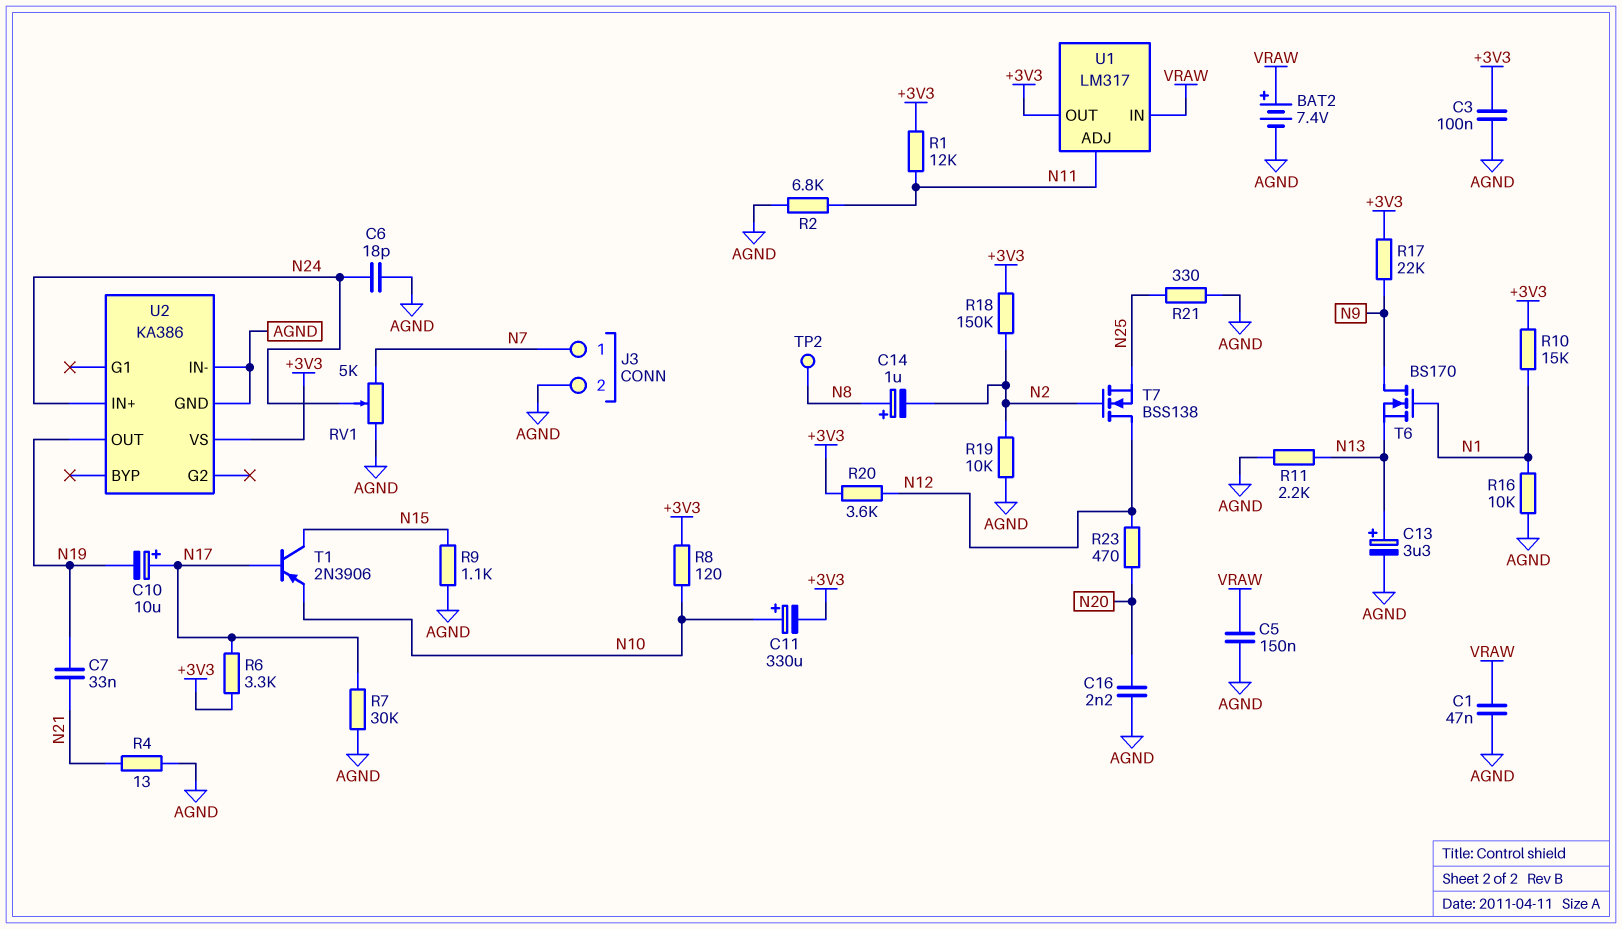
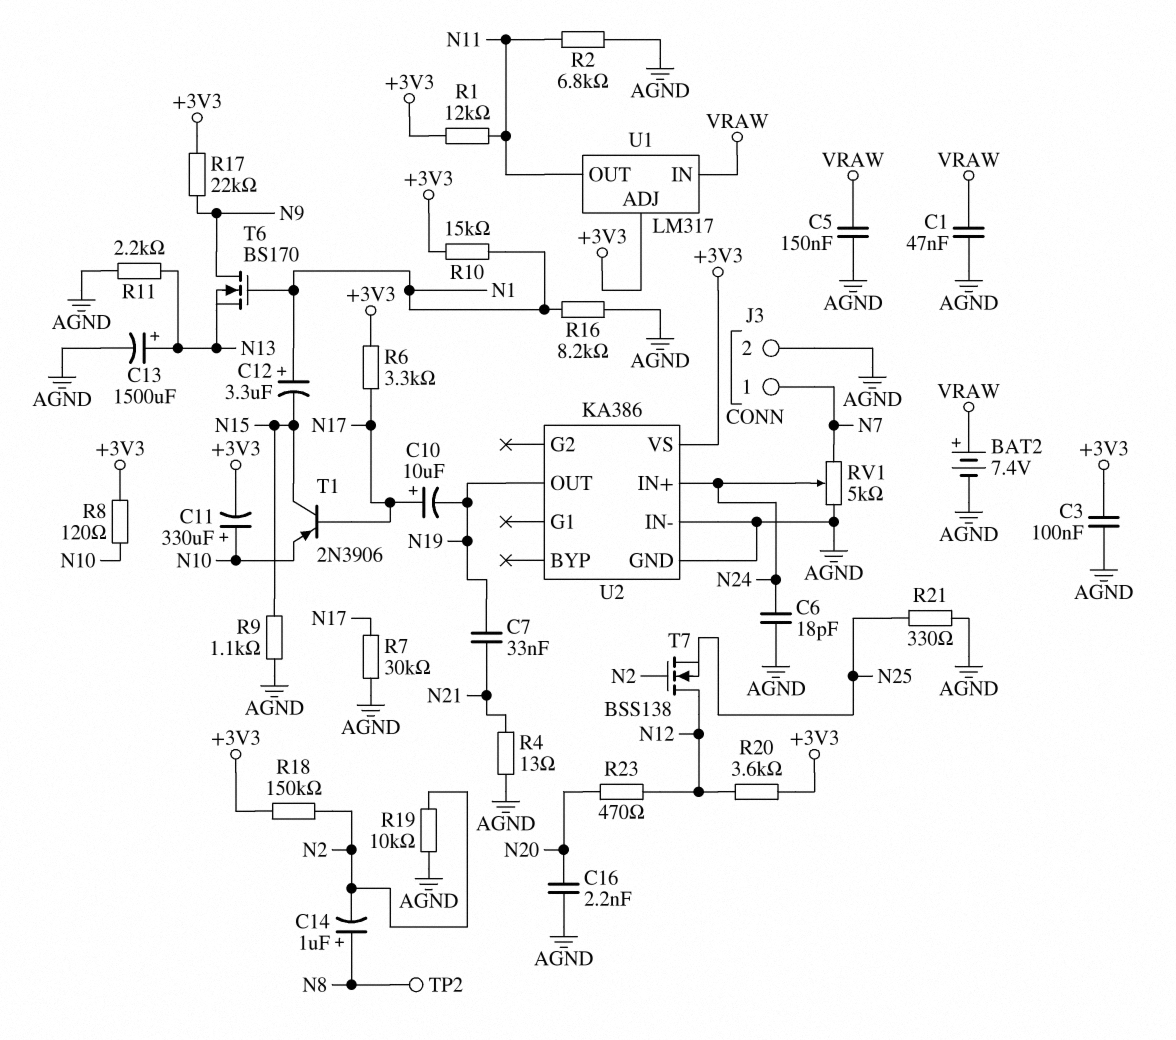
C12: none -> 3.3uF (plus N1, minus N15)
C13: 3.3uF (plus N13, minus AGND) -> 1500uF (plus N13, minus AGND)
R16: 10k (AGND, N1) -> 8.2k (AGND, N1)
U1 pin ADJ: N11 -> +3V3
U1 pin OUT: +3V3 -> N11

